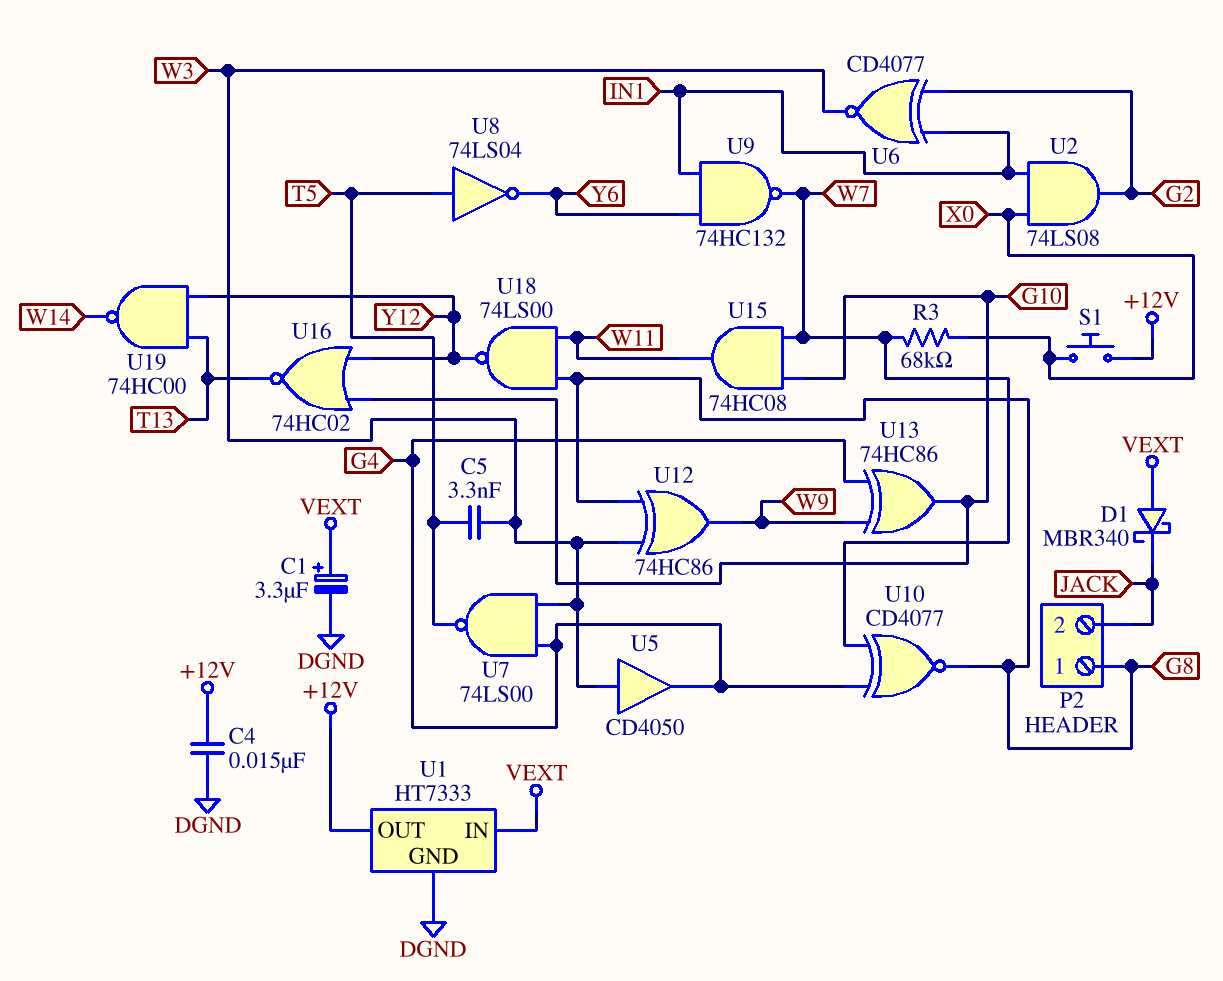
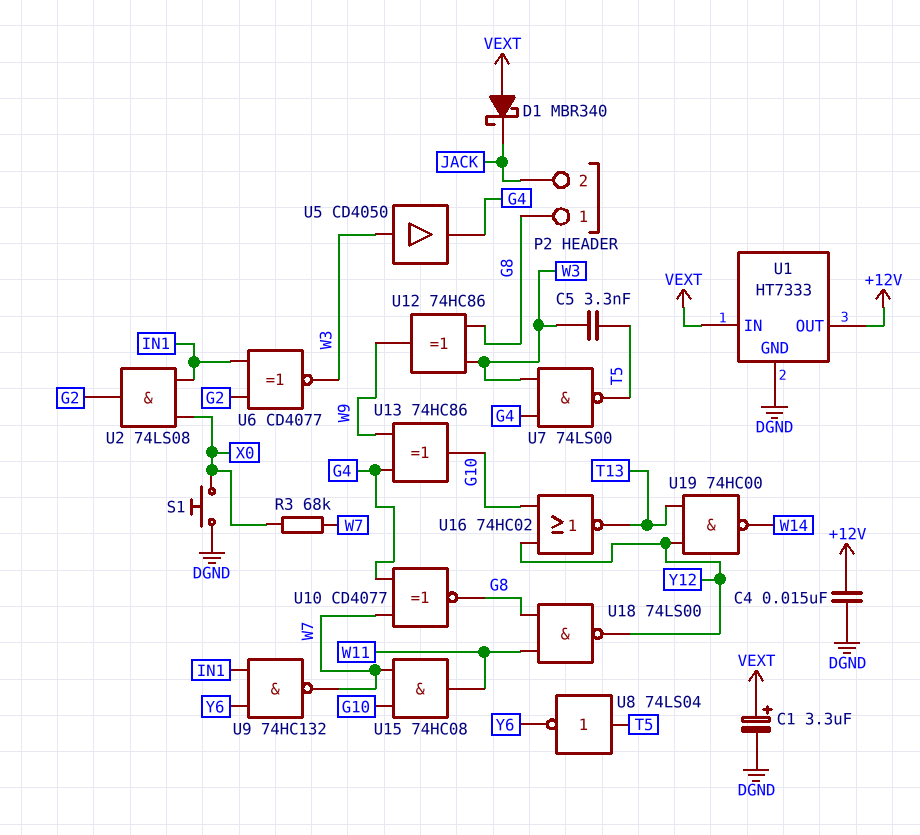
S1: button (+12V, X0) -> button (DGND, X0)

